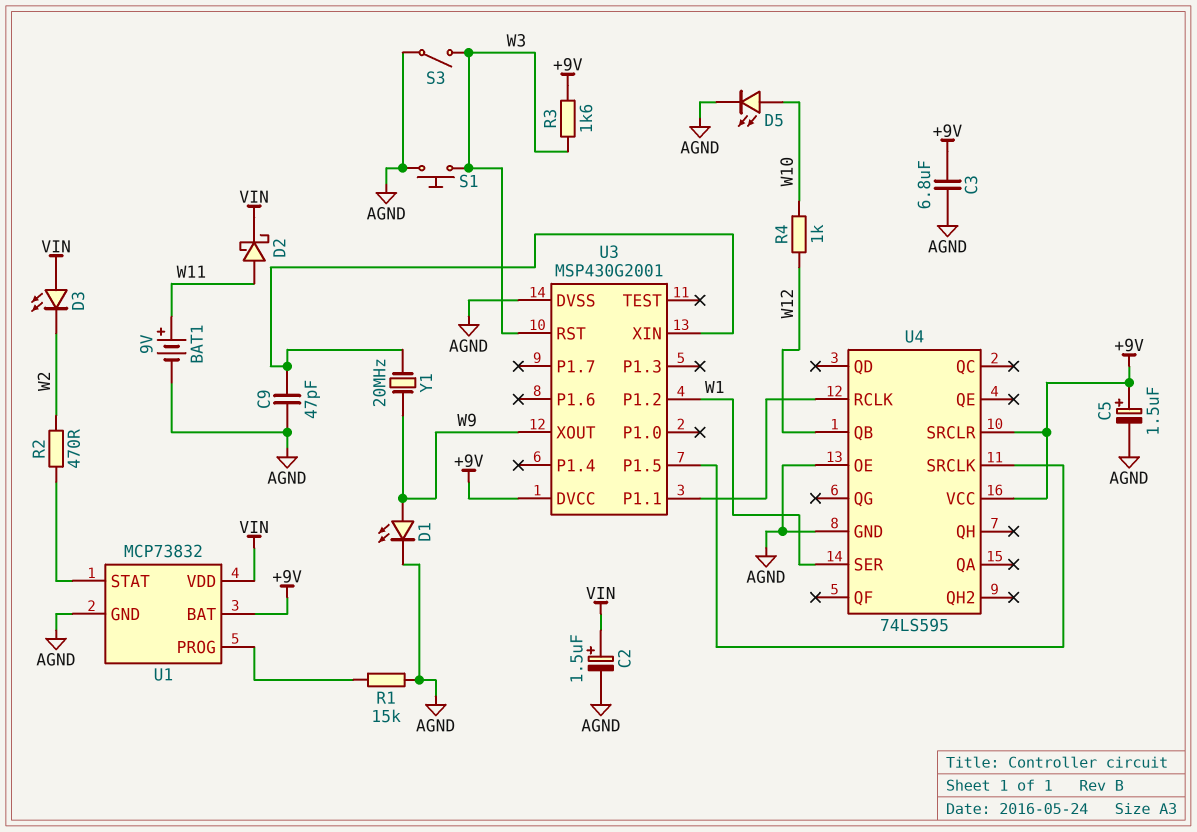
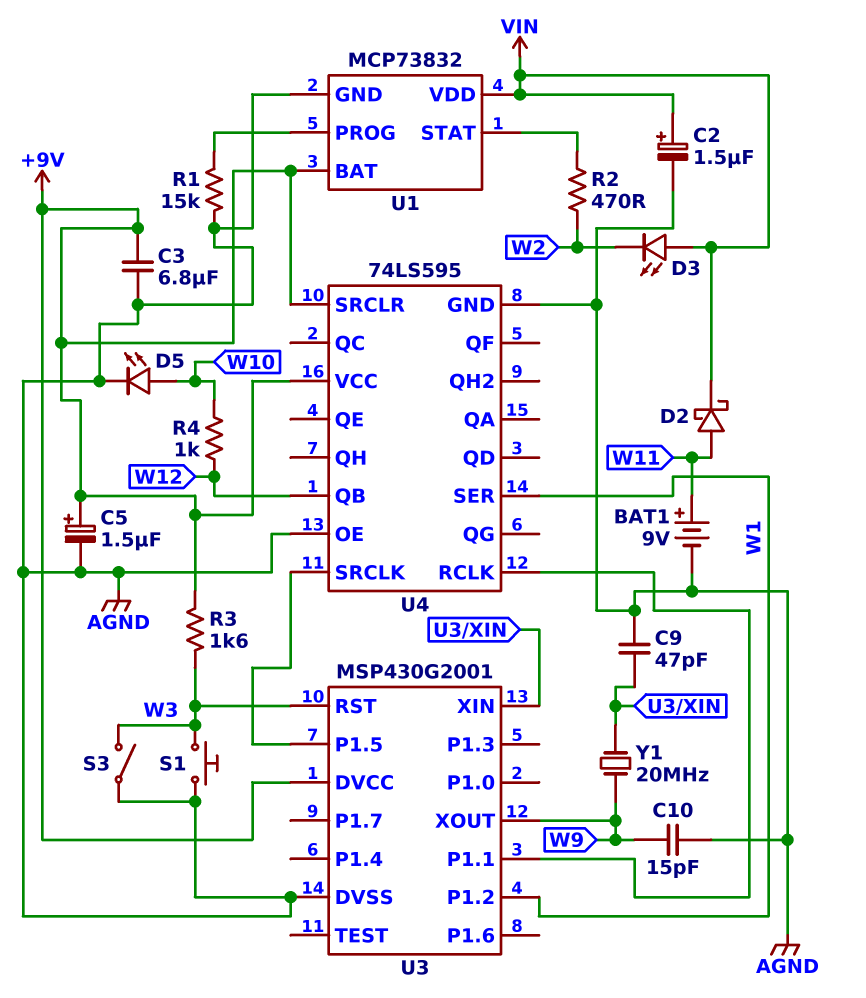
C10: none -> 15pF (AGND, W9)
D1: LED (A W9, K AGND) -> none

